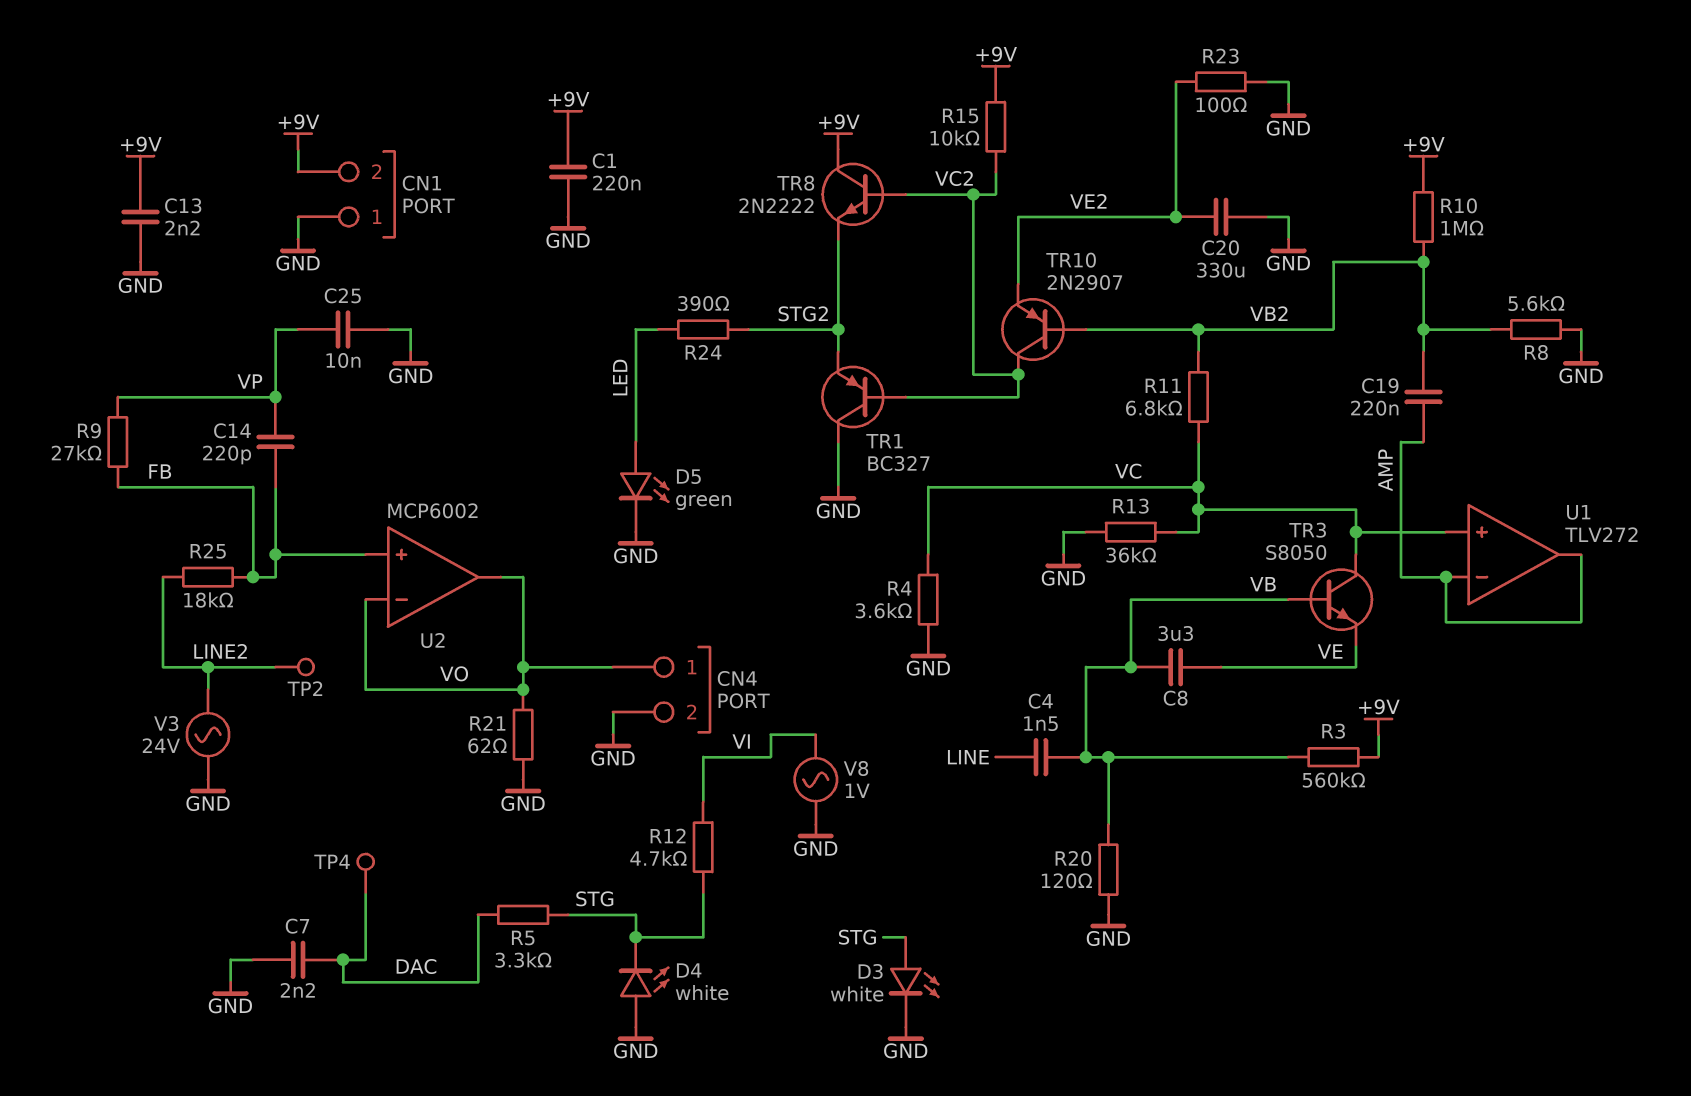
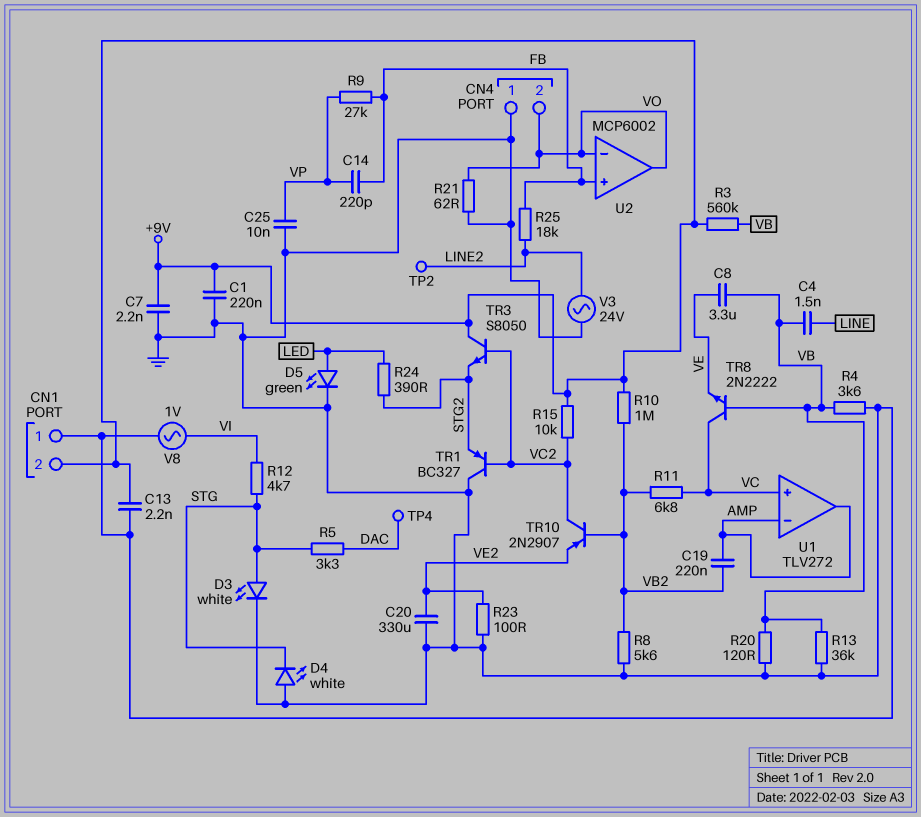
C7: 2.2nF (DAC, GND) -> 2.2nF (+9V, GND)
CN4 pin 1: VO -> GND
CN4 pin 2: GND -> VO
R4: 3.6k (GND, VC) -> 3.6k (GND, VB)
R13: 36k (GND, VC) -> 36k (GND, VB)
TR3: NPN S8050 (B VB, C VC, E VE) -> NPN S8050 (B VC2, C +9V, E STG2)
TR8: NPN 2N2222 (B VC2, C +9V, E STG2) -> NPN 2N2222 (B VB, C VC, E VE)

